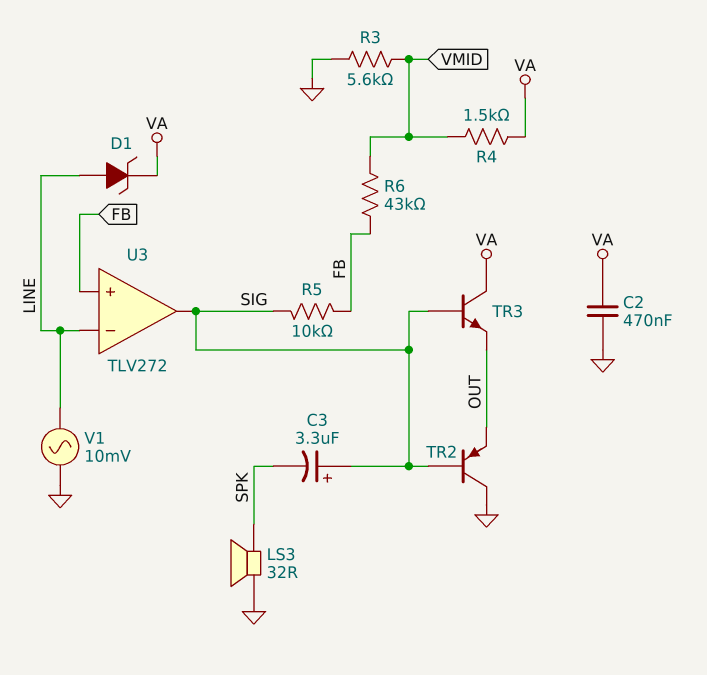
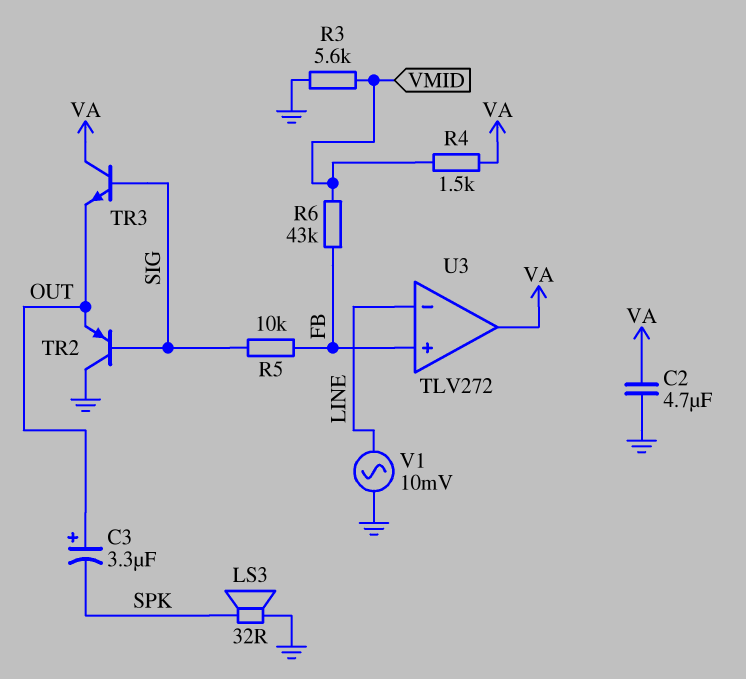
C2: 470nF (GND, VA) -> 4.7uF (GND, VA)
C3: 3.3uF (plus SIG, minus SPK) -> 3.3uF (plus OUT, minus SPK)
D1: zener (A LINE, K VA) -> none
U3 pin out: SIG -> VA

